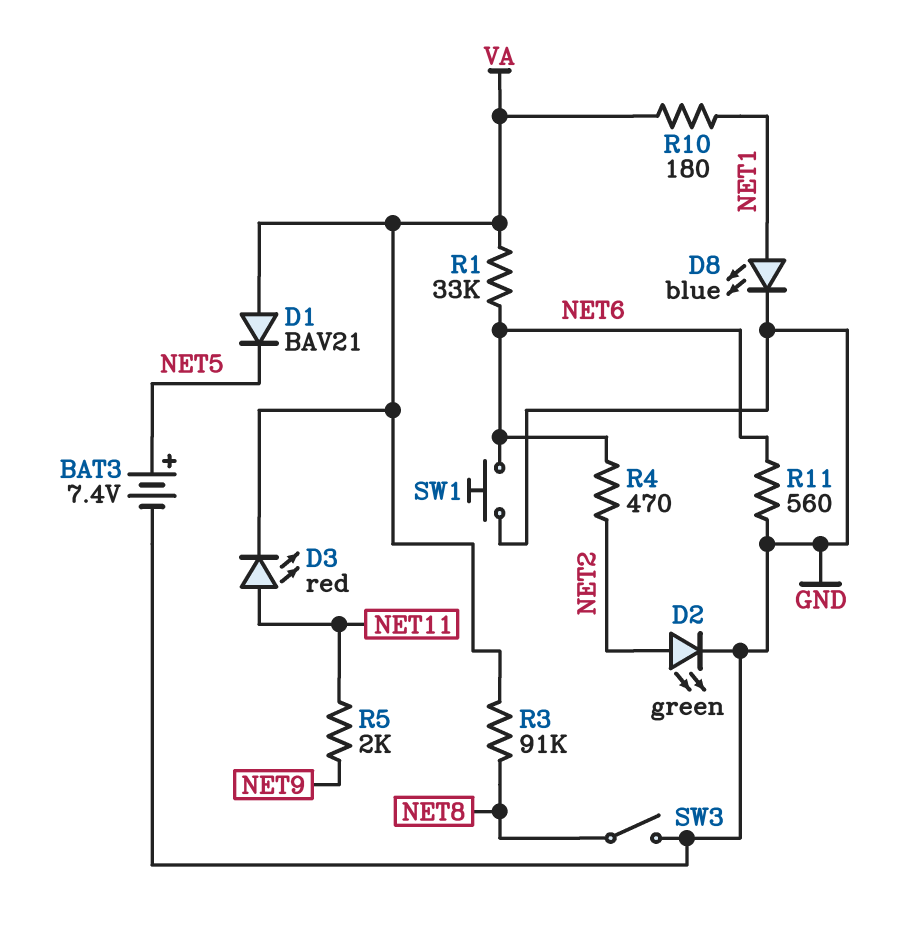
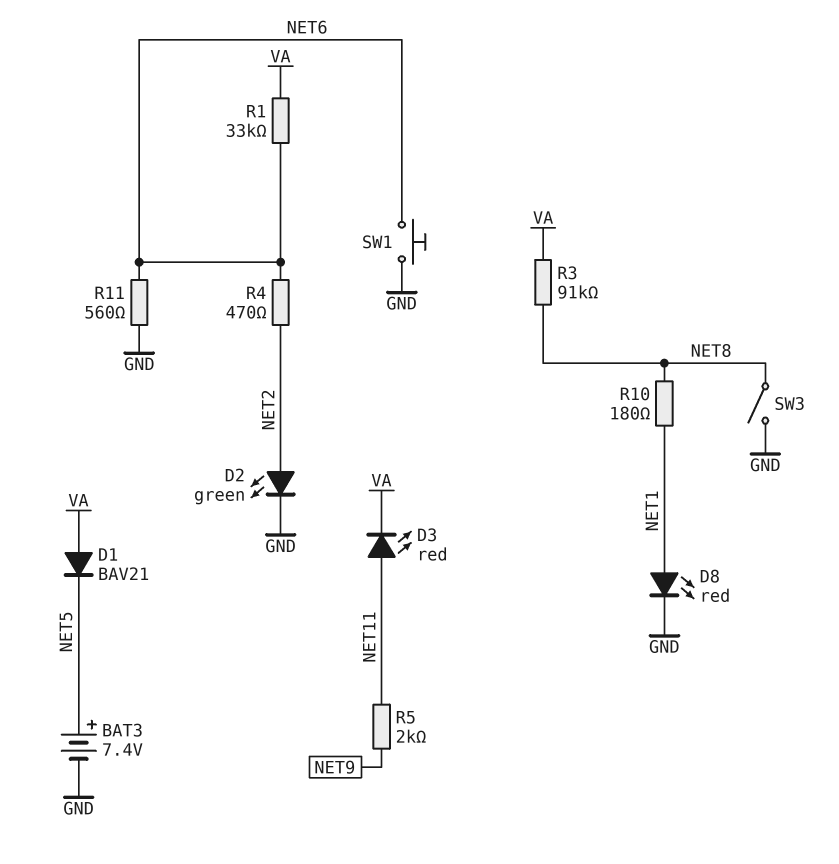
D8: LED blue (A NET1, K GND) -> LED red (A NET1, K GND)
R10: 180 (NET1, VA) -> 180 (NET1, NET8)

